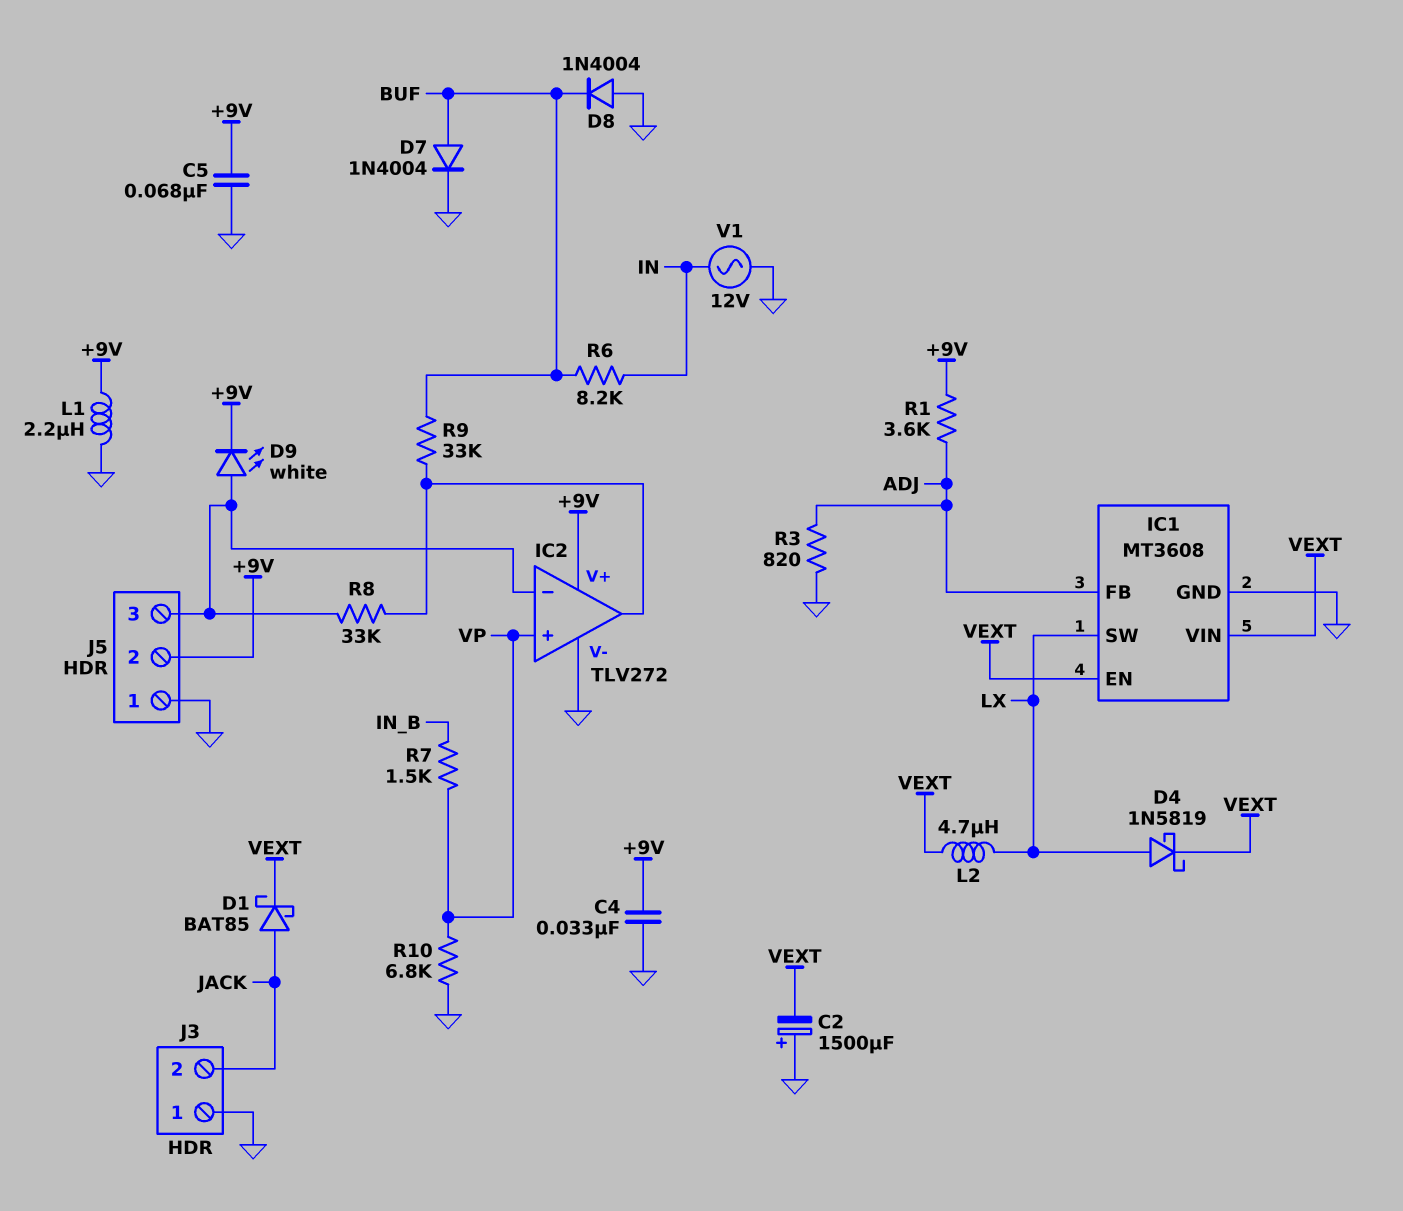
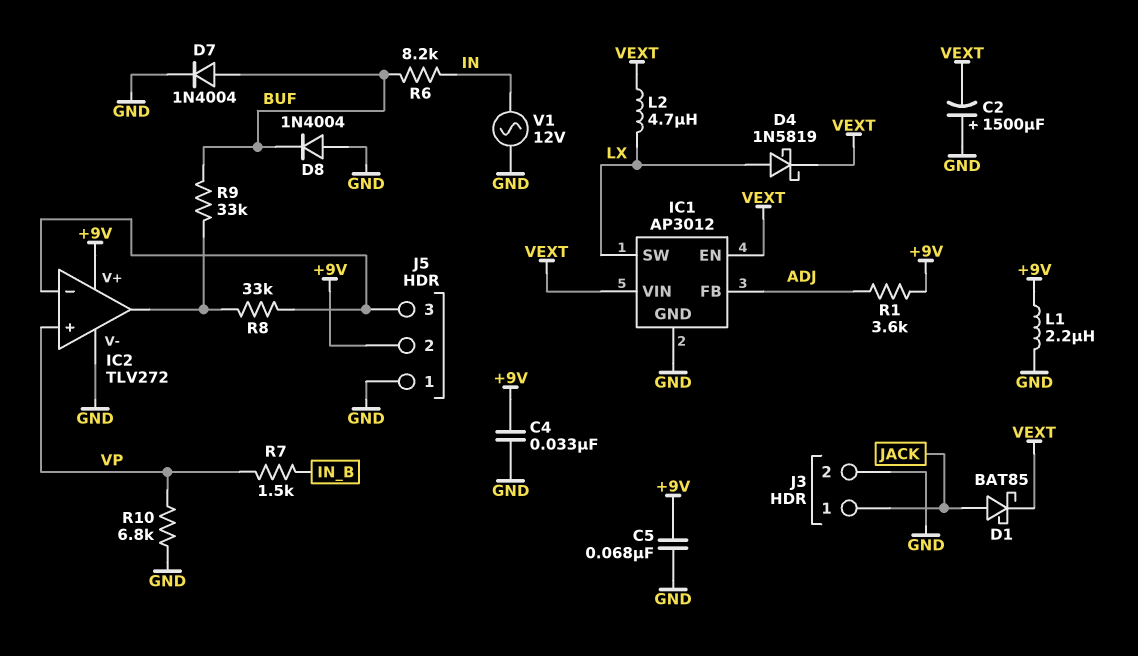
D9: LED white (A IC2/in-, K +9V) -> none
IC1: MT3608 -> AP3012
J3 pin 1: GND -> JACK
J3 pin 2: JACK -> GND
R3: 820 (ADJ, GND) -> none

